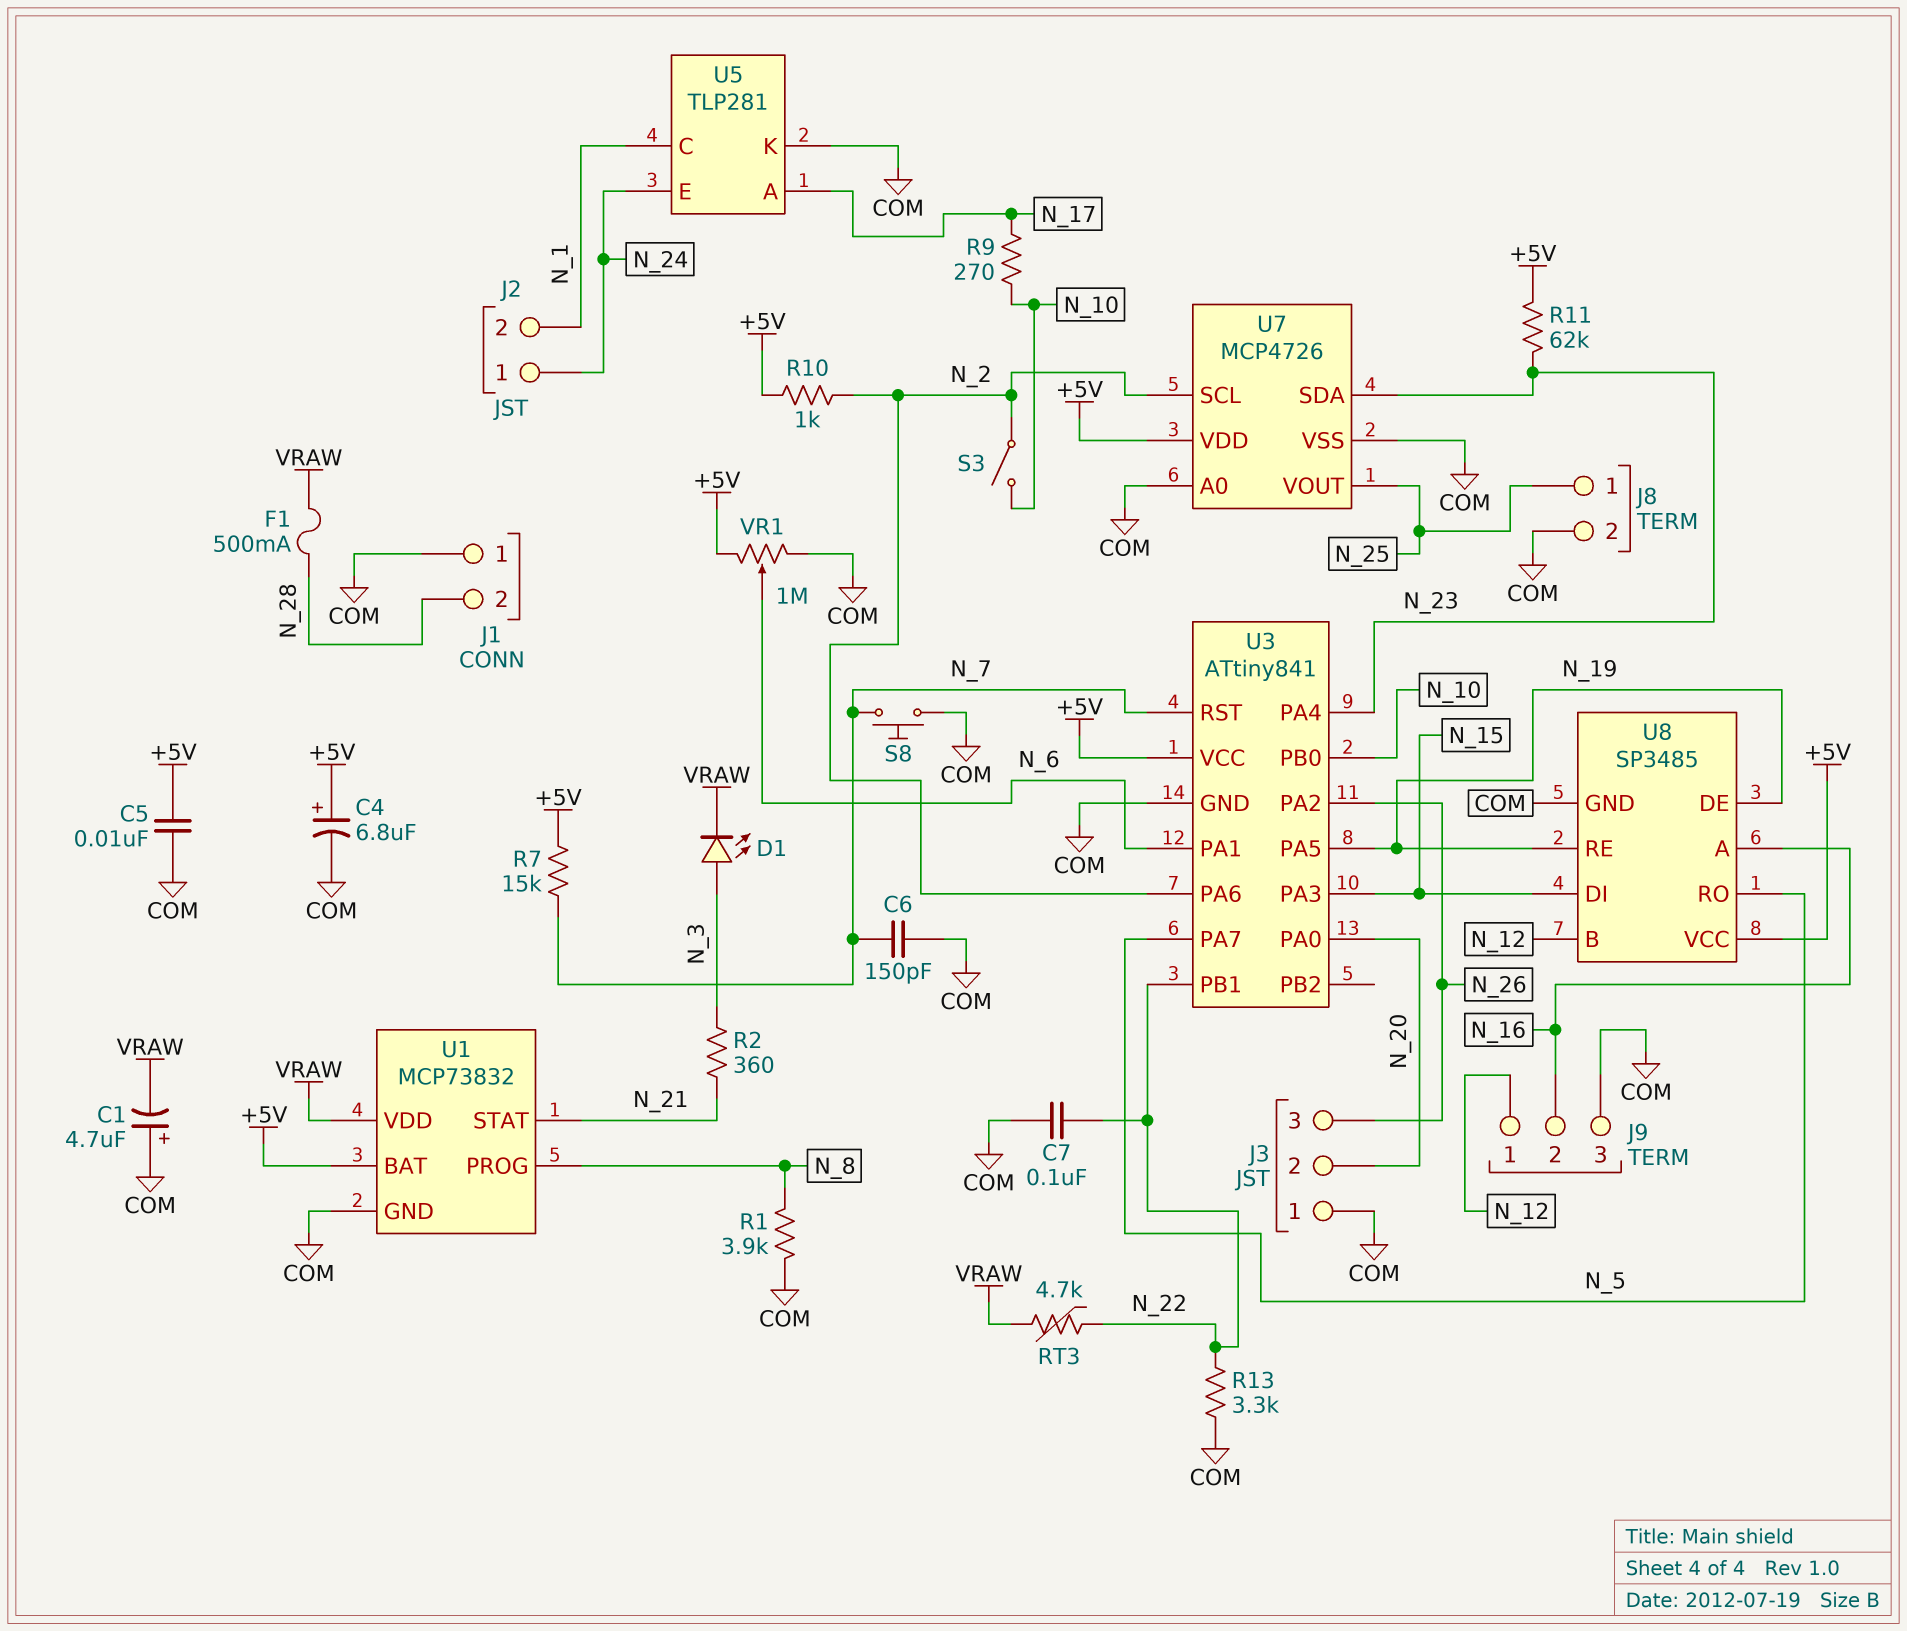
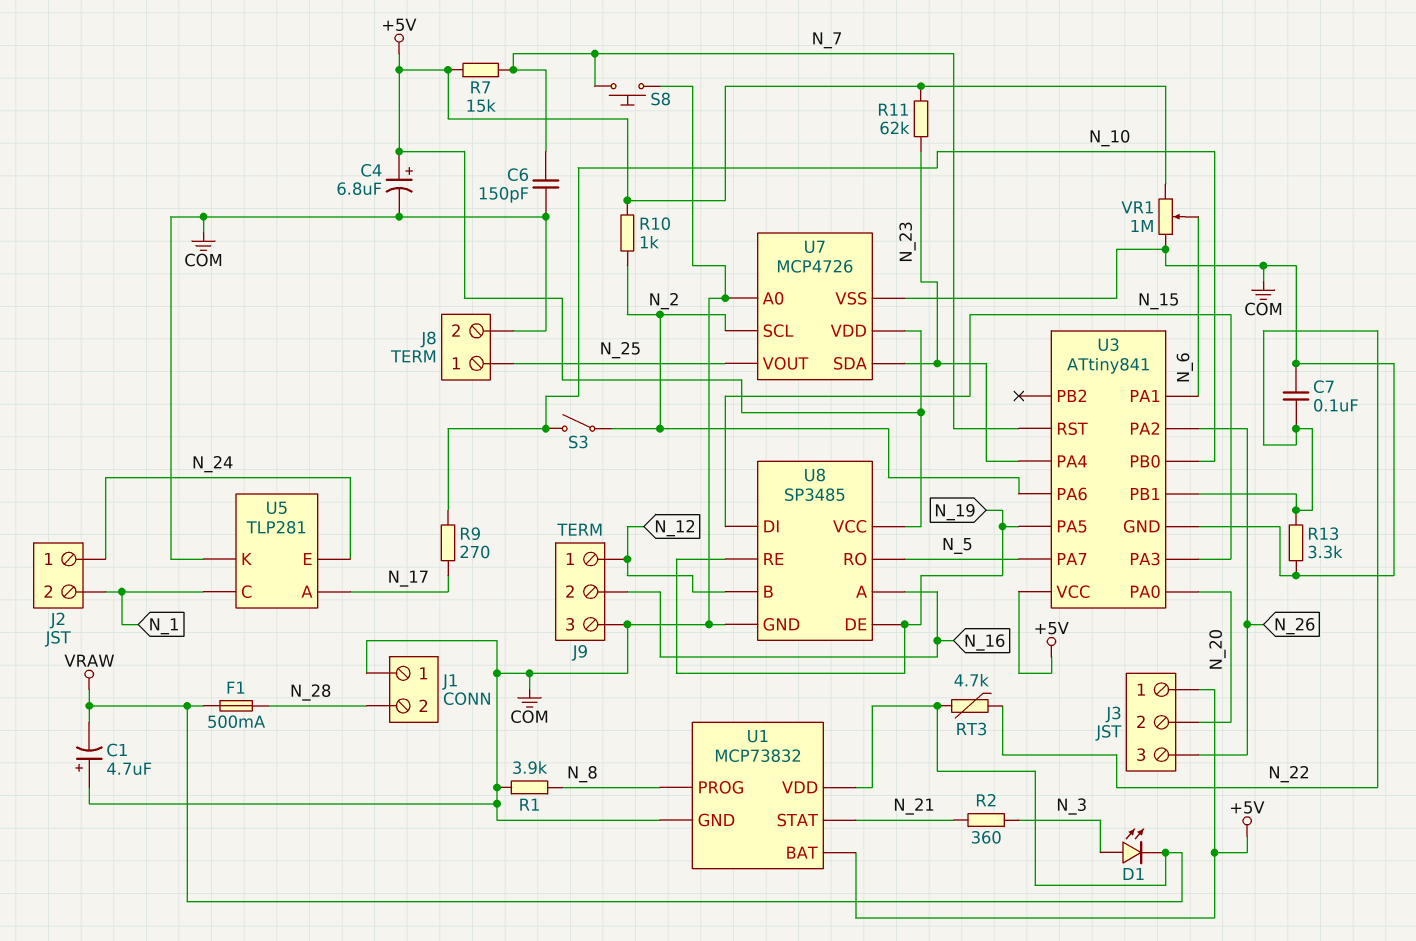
C5: 10nF (+5V, COM) -> none
J3 pin 1: COM -> +5V

